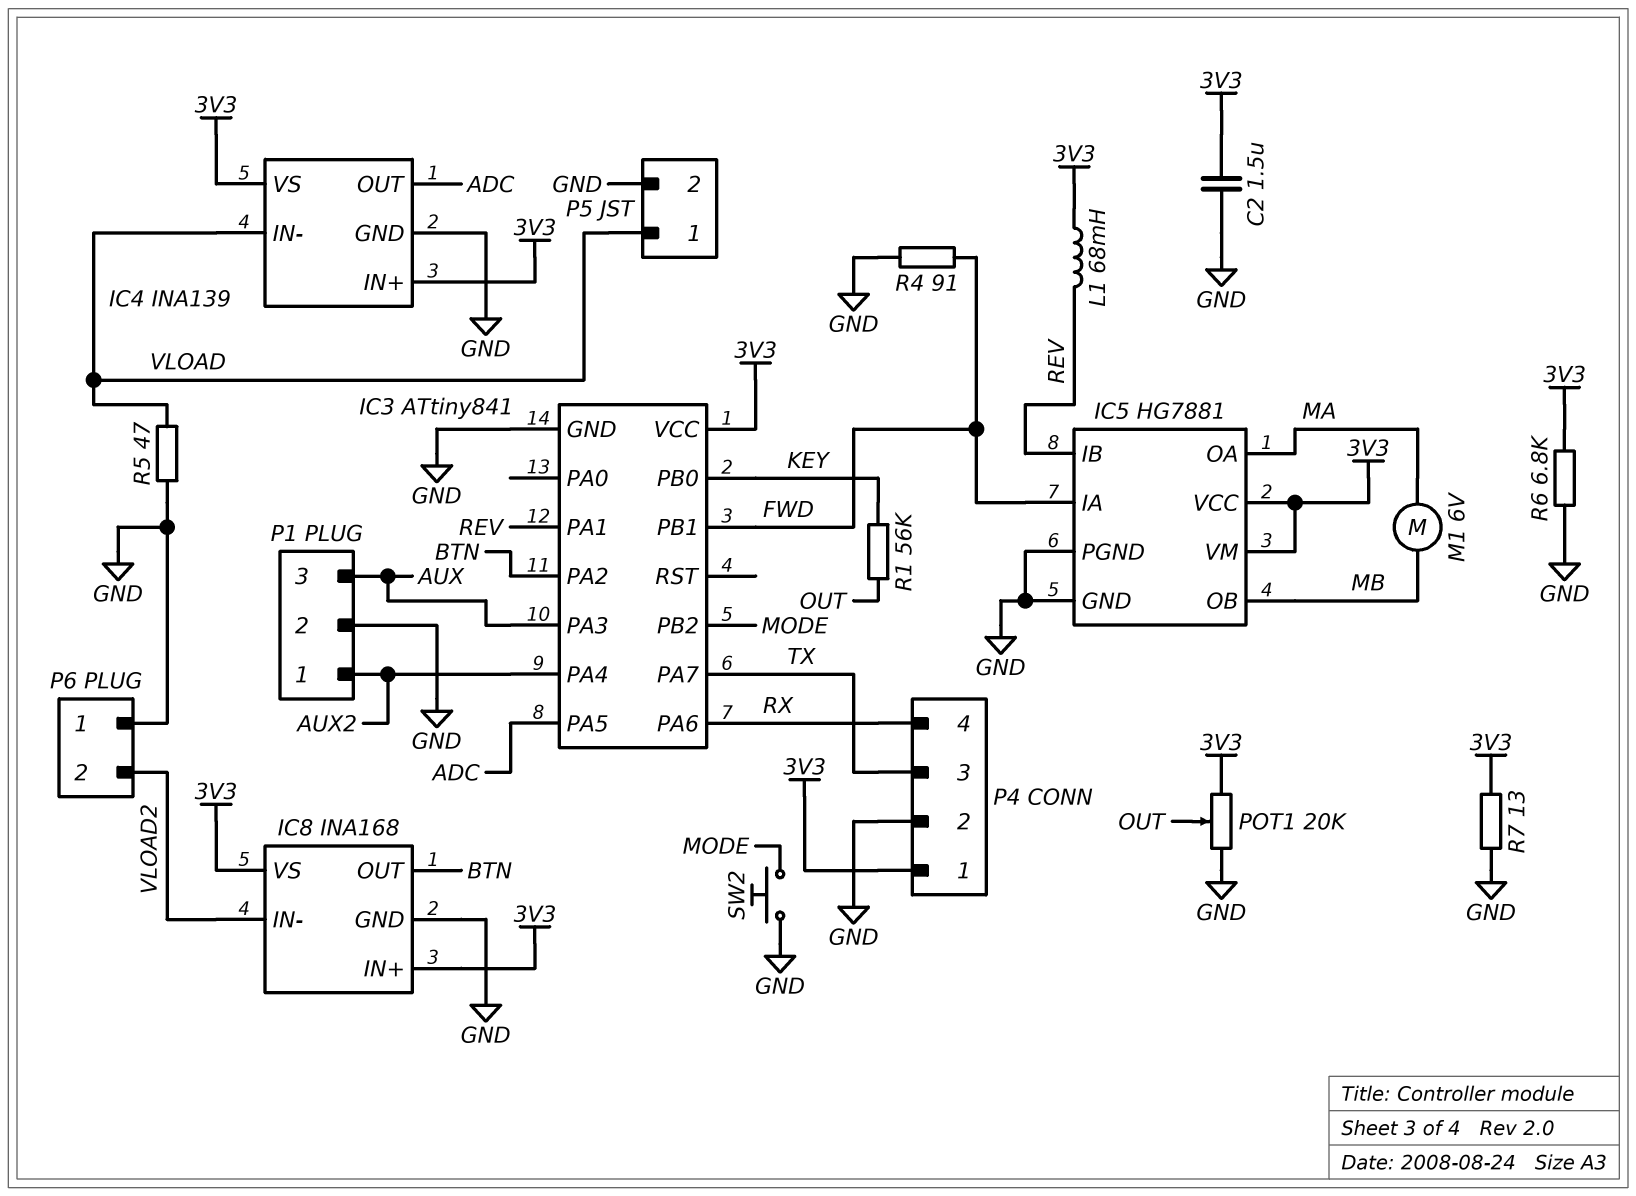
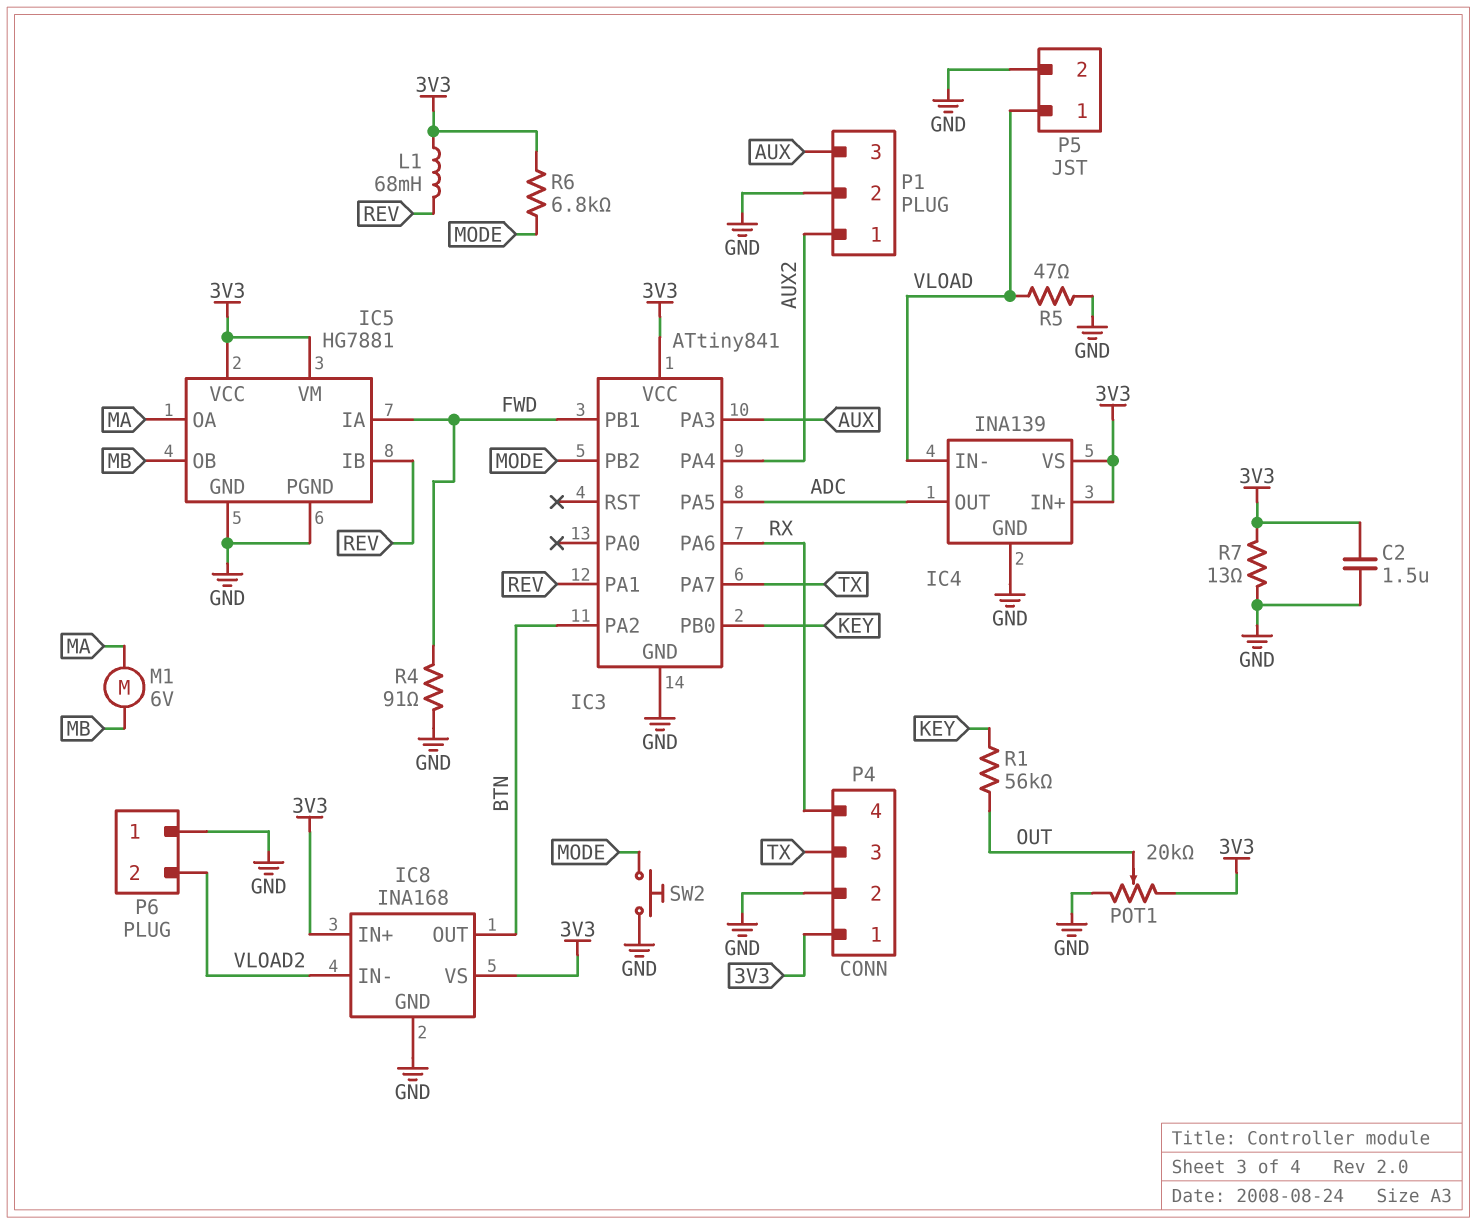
R6: 6.8k (3V3, GND) -> 6.8k (3V3, MODE)

